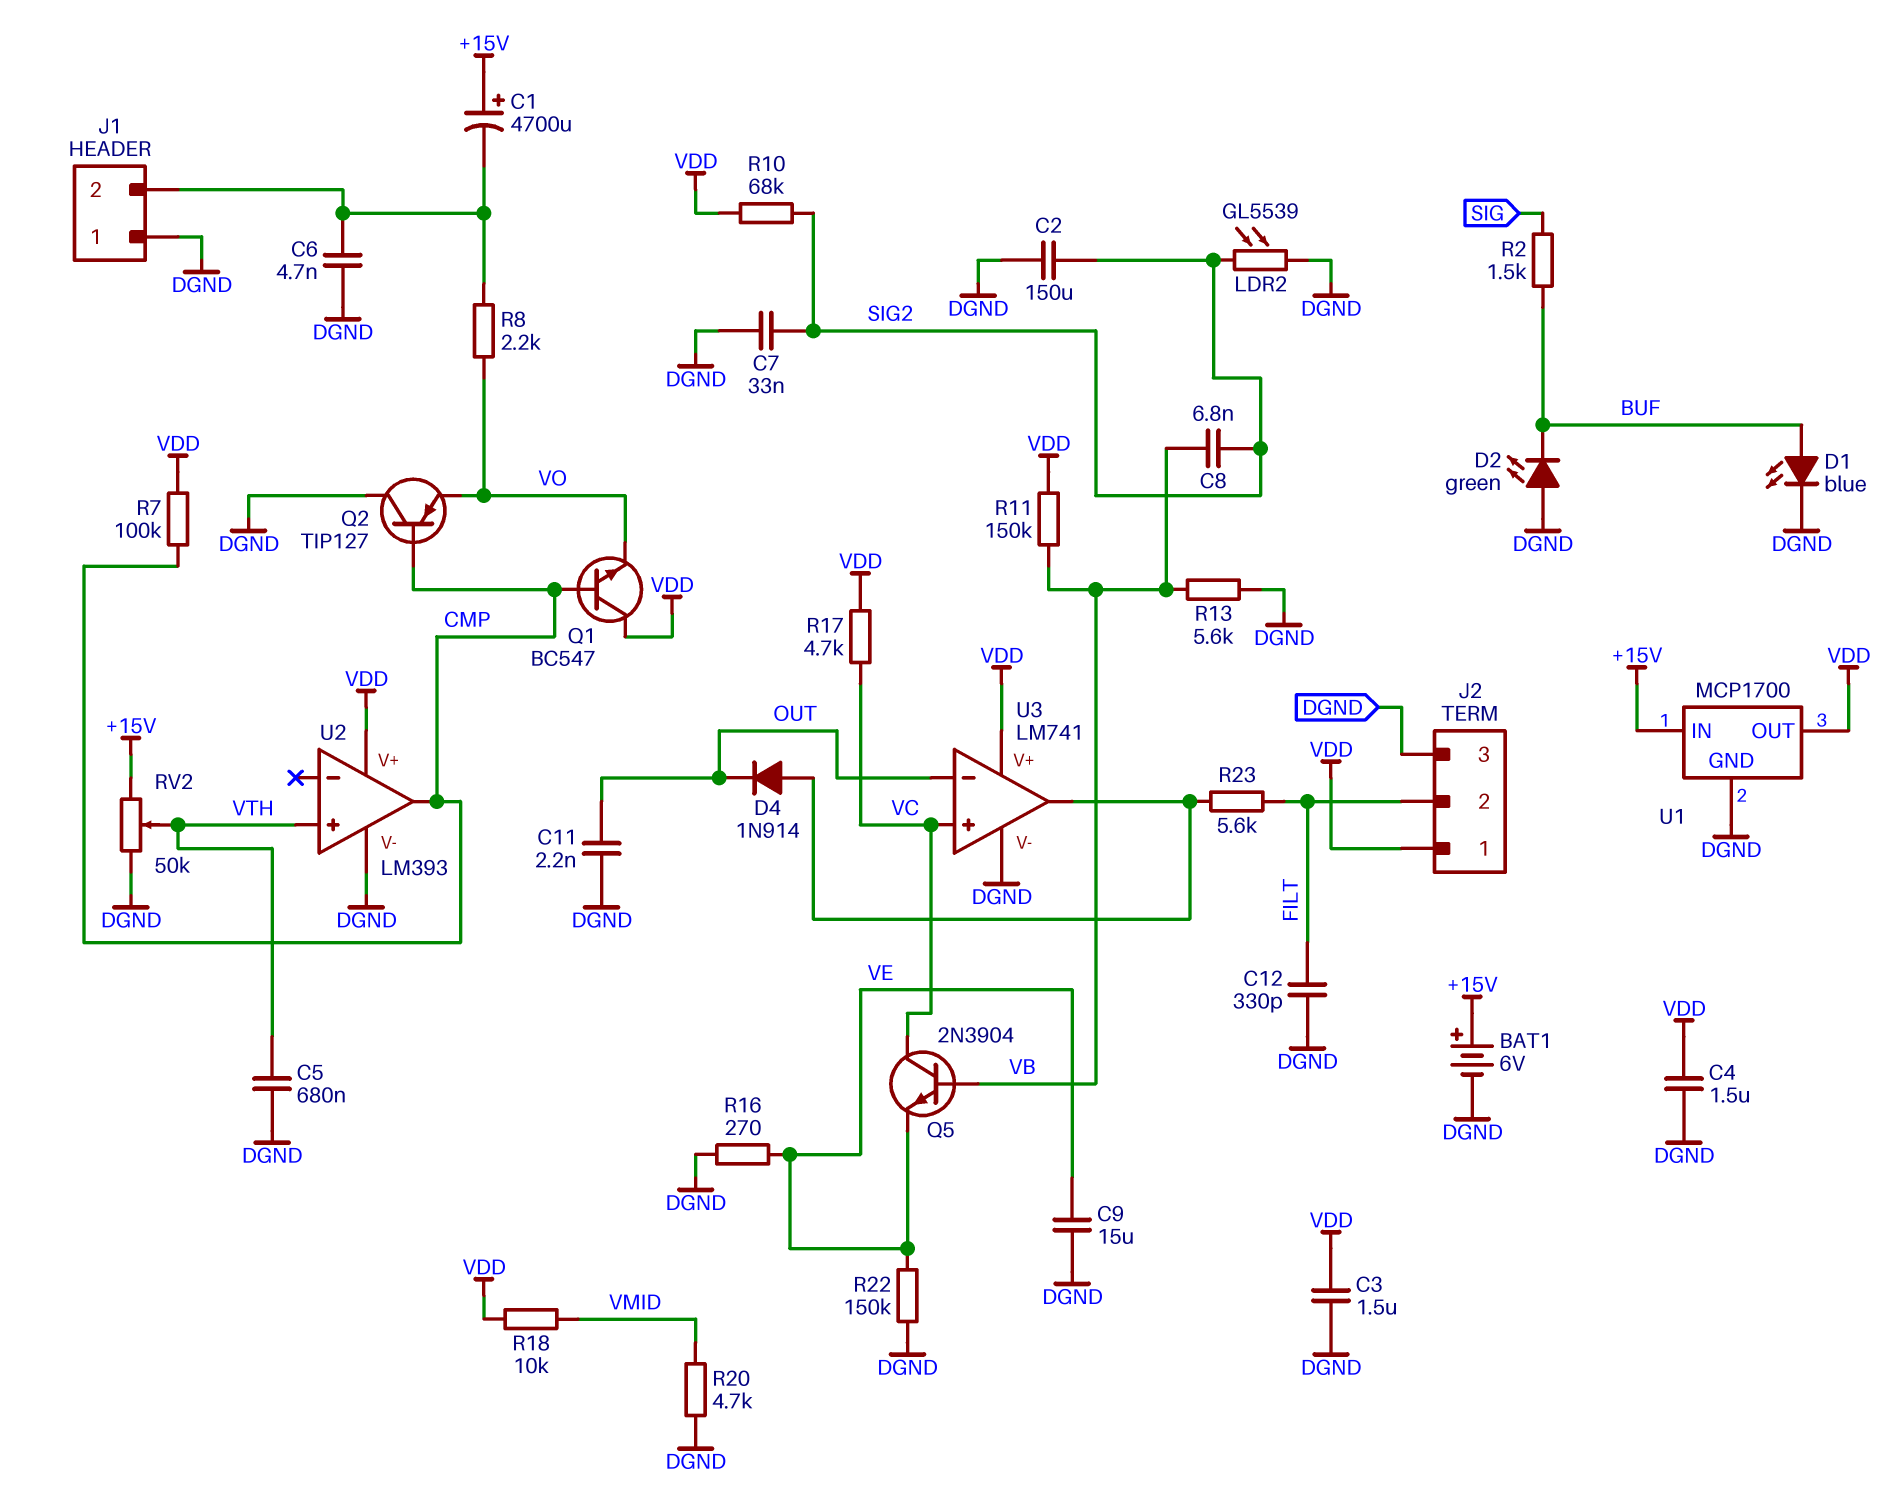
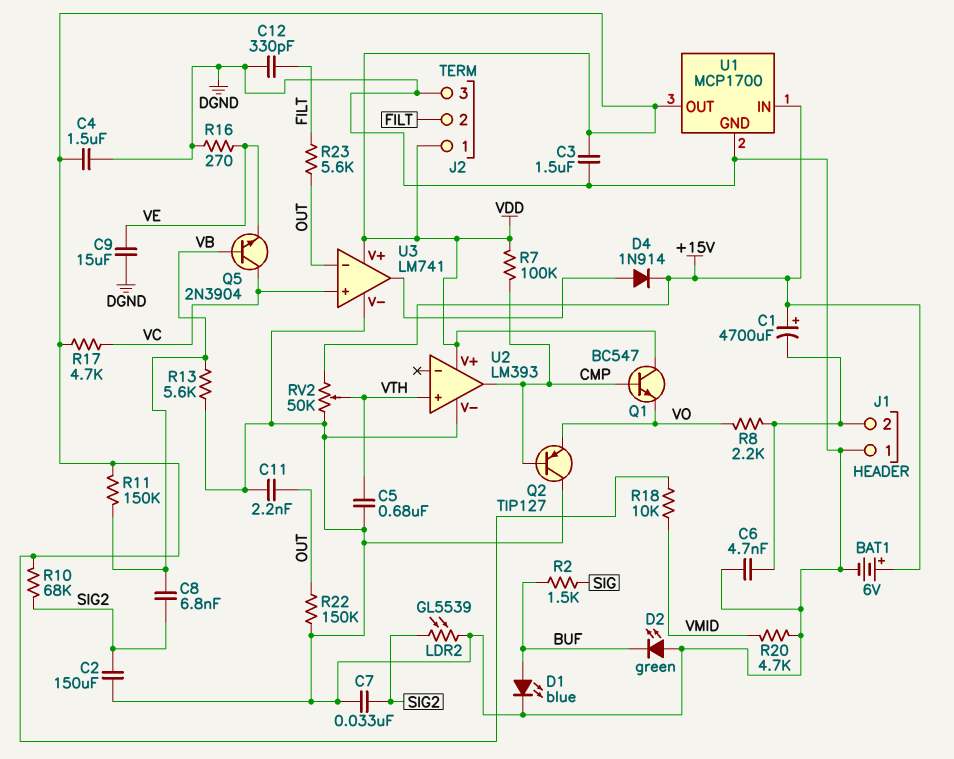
D4: diode 1N914 (A U3/out, K OUT) -> diode 1N914 (A U3/out, K +15V)
R22: 150k (DGND, VE) -> 150k (DGND, OUT)
R23: 5.6k (FILT, U3/out) -> 5.6k (FILT, OUT)

